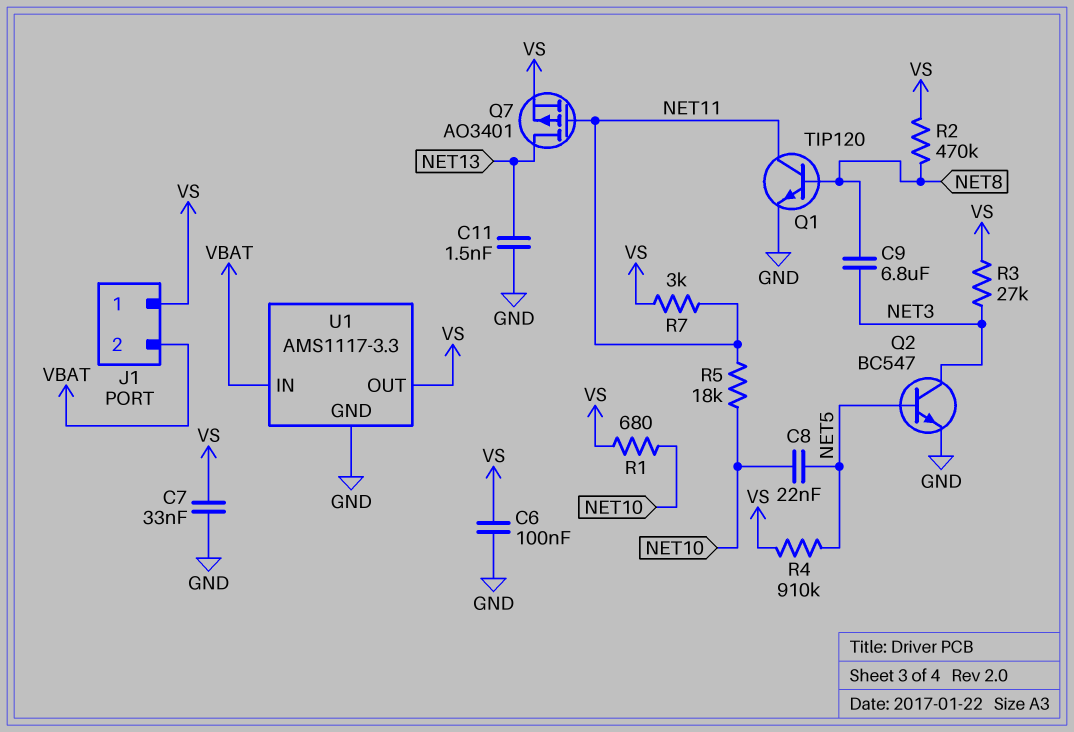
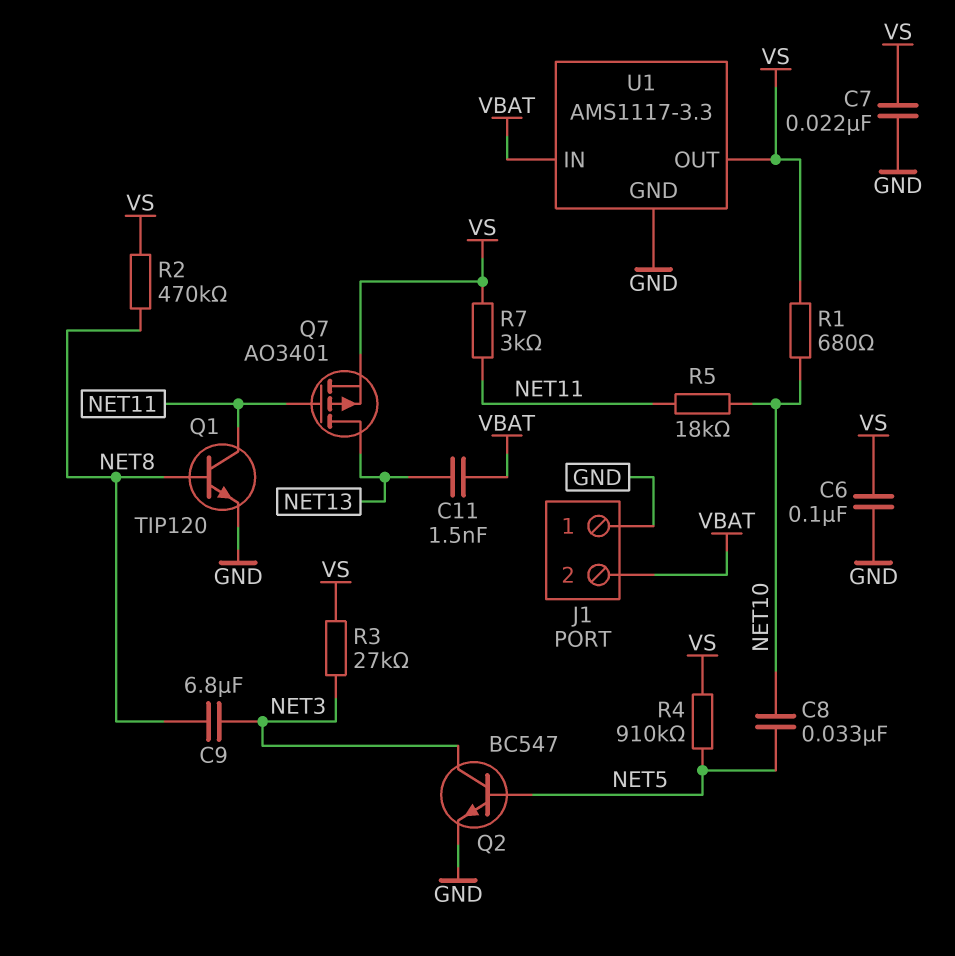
C7: 33nF (GND, VS) -> 22nF (GND, VS)
C8: 22nF (NET5, NET10) -> 33nF (NET5, NET10)
C11: 1.5nF (GND, NET13) -> 1.5nF (NET13, VBAT)
J1 pin 1: VS -> GND

